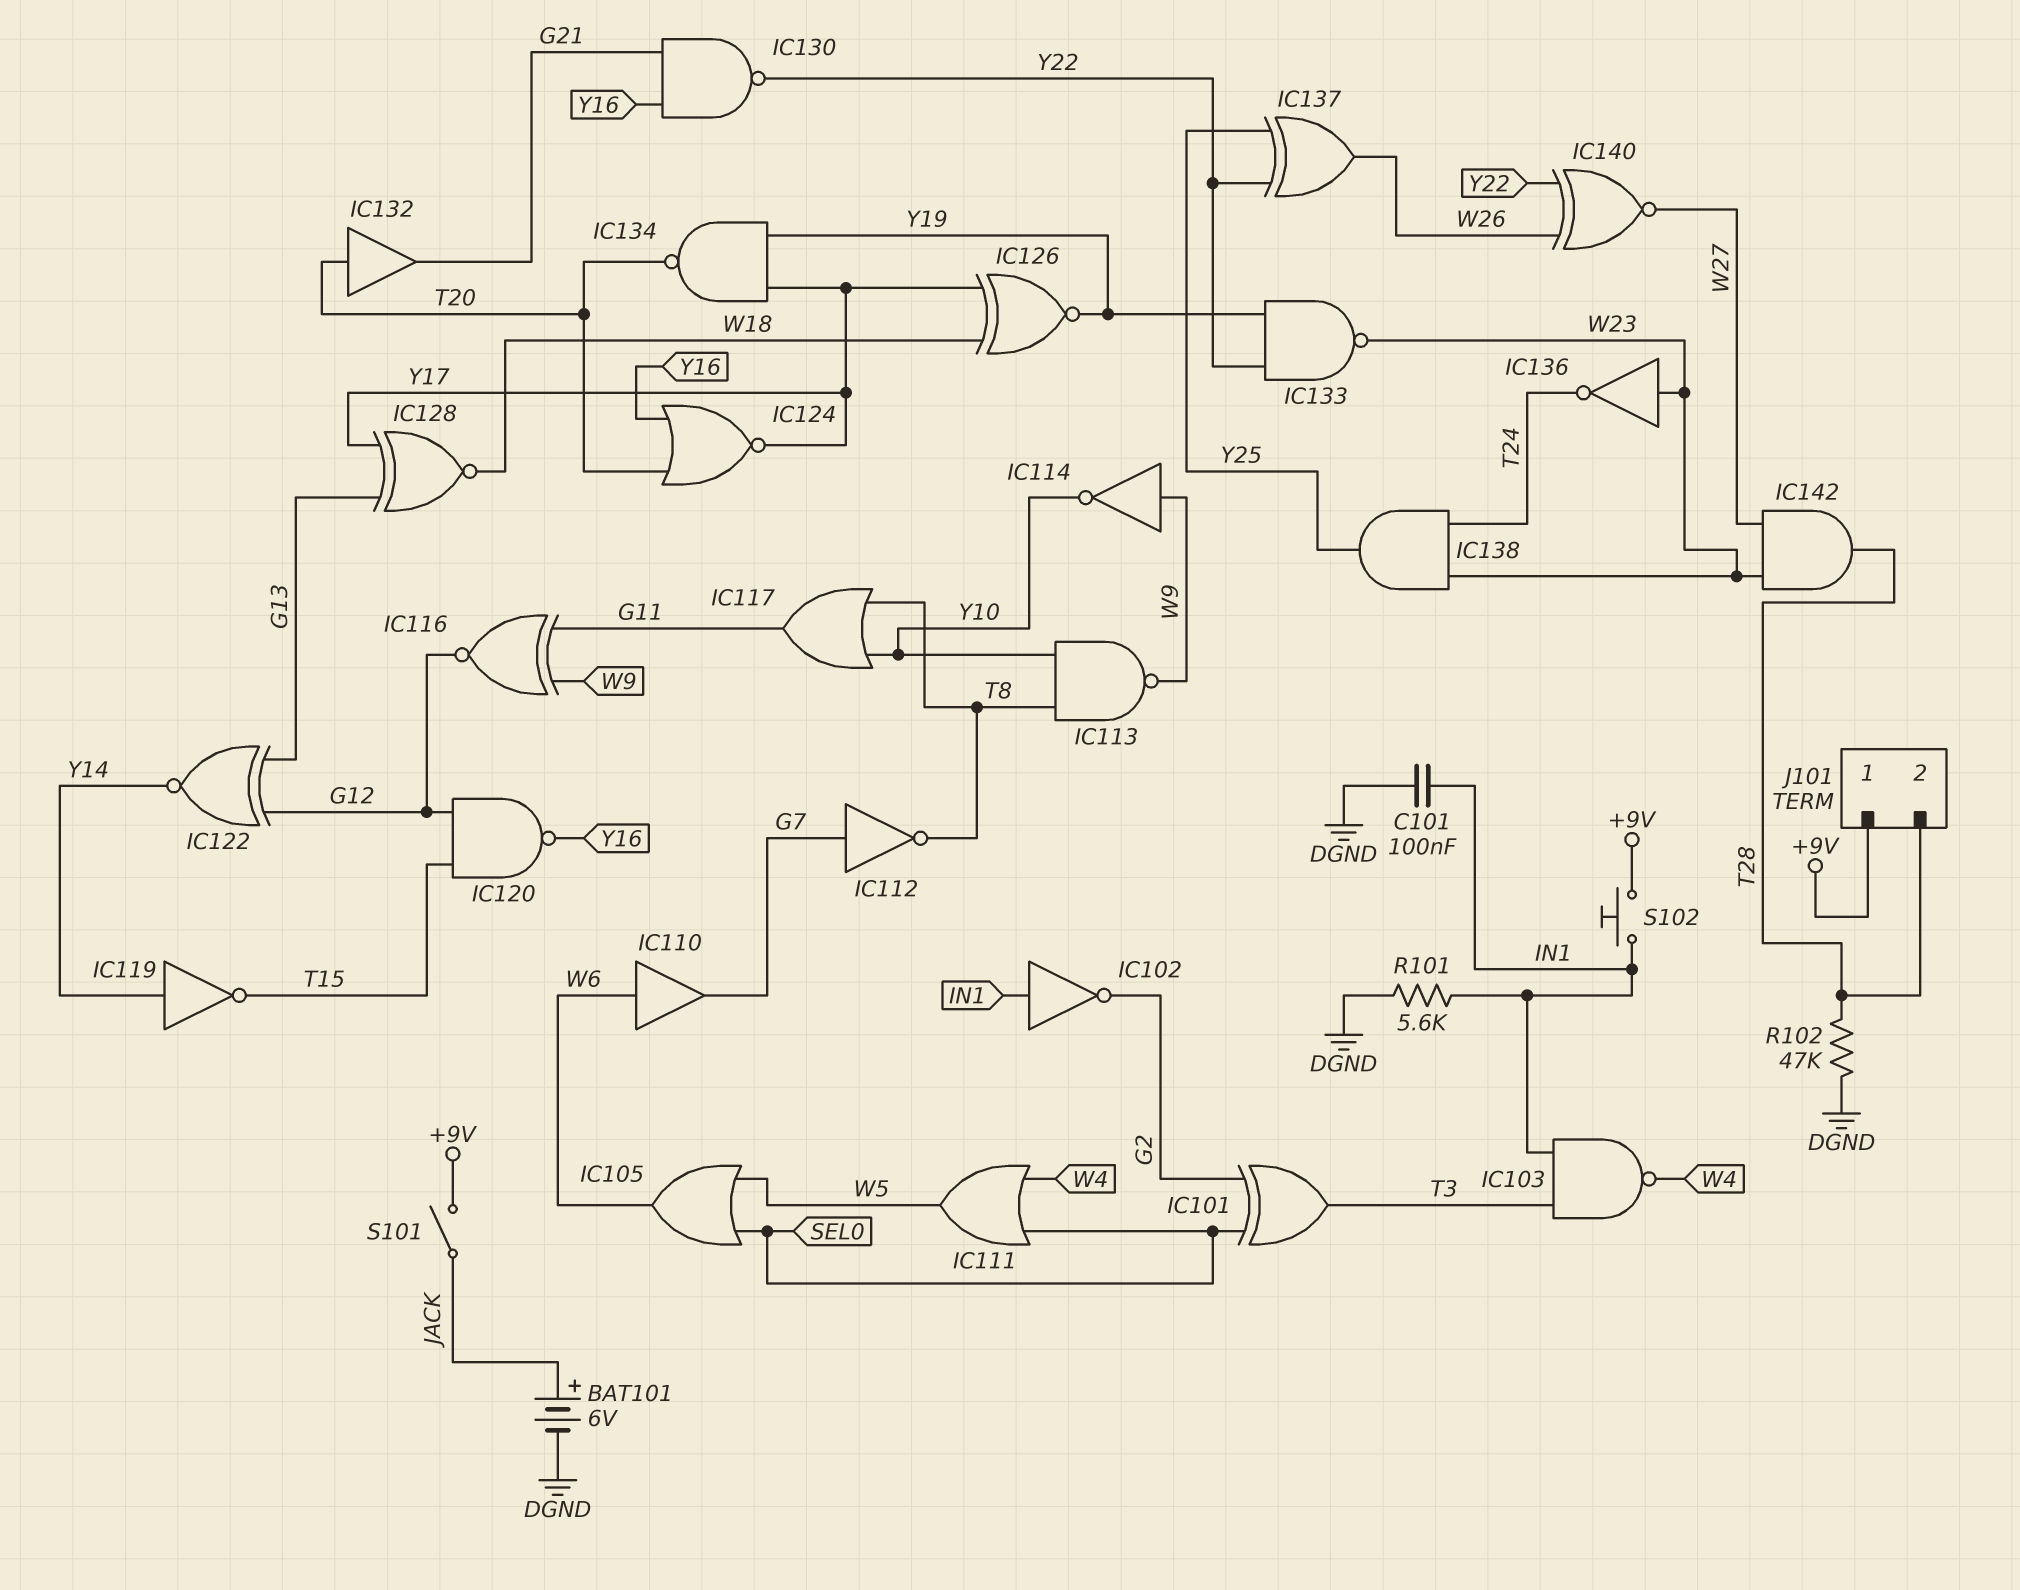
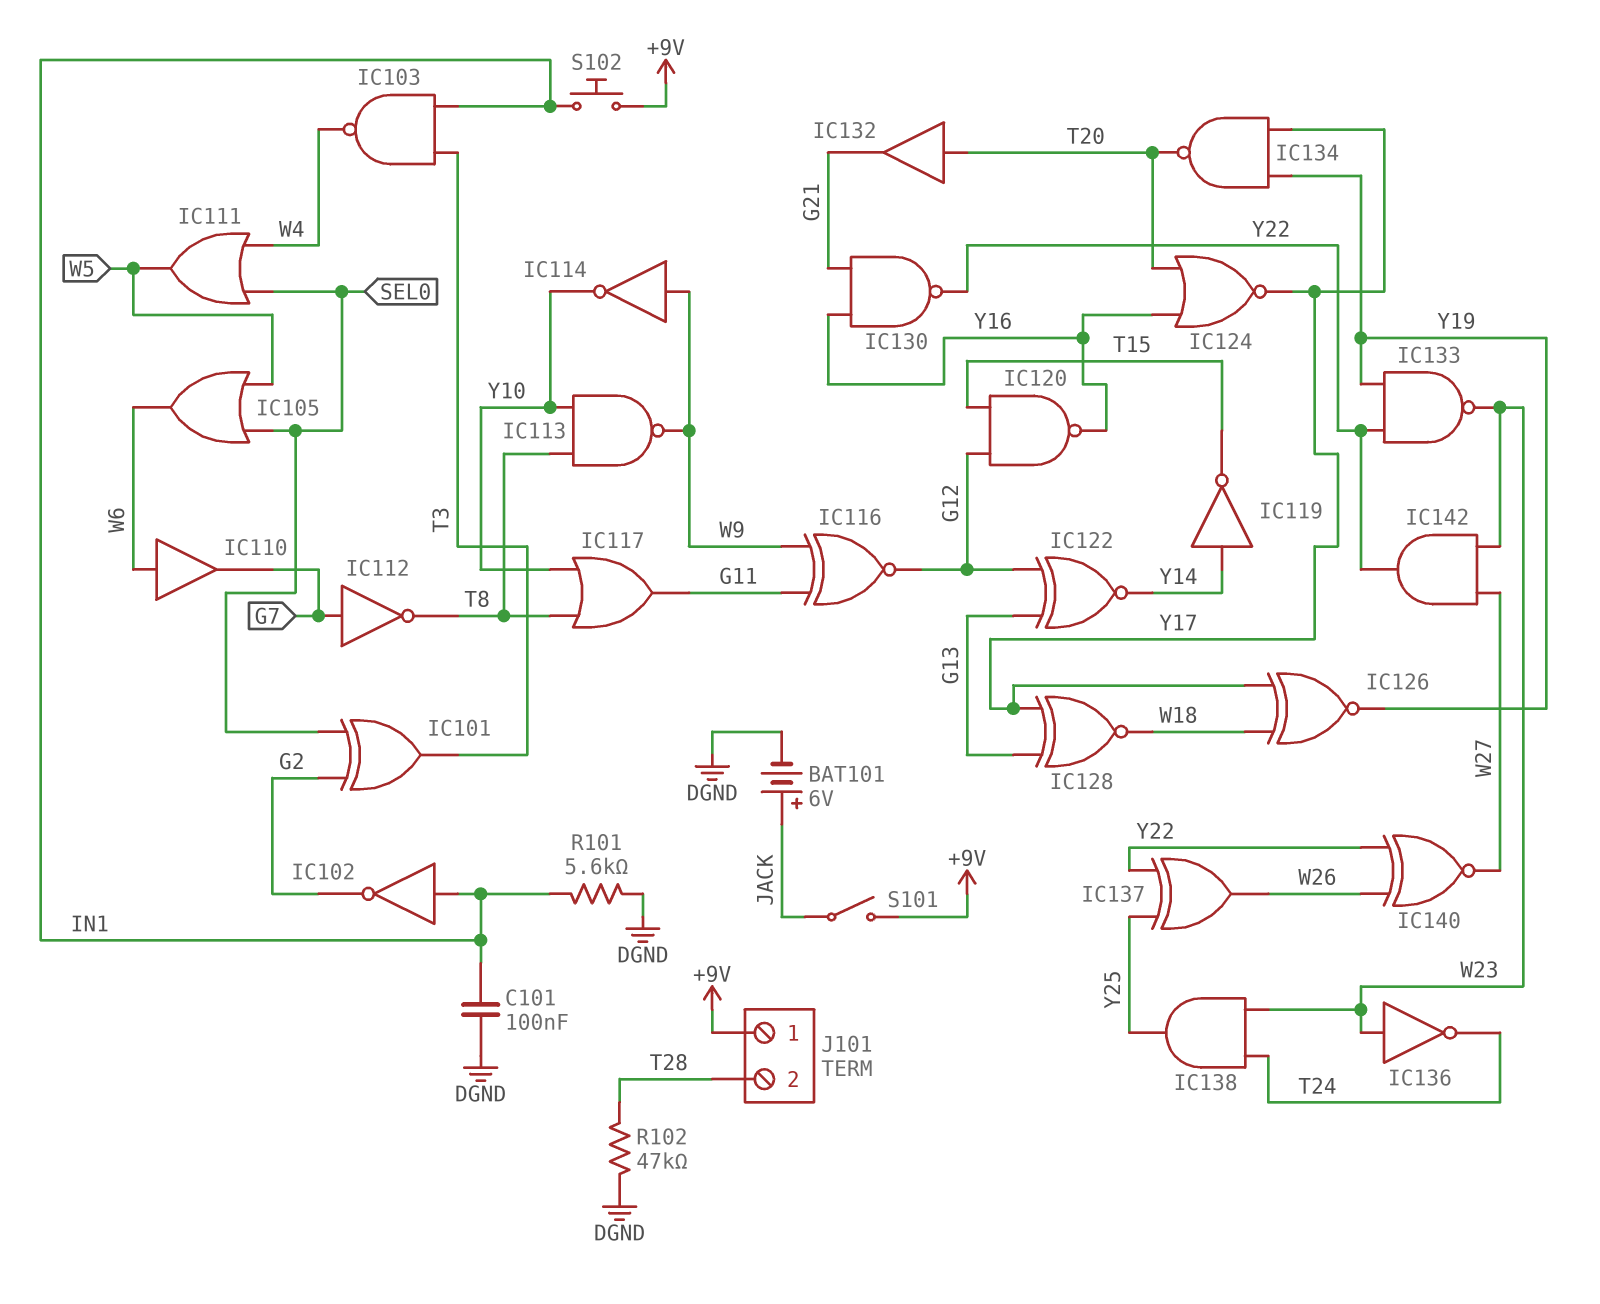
IC142: AND (in W23, in W27, out T28) -> AND (in W23, in W27, out Y22)

